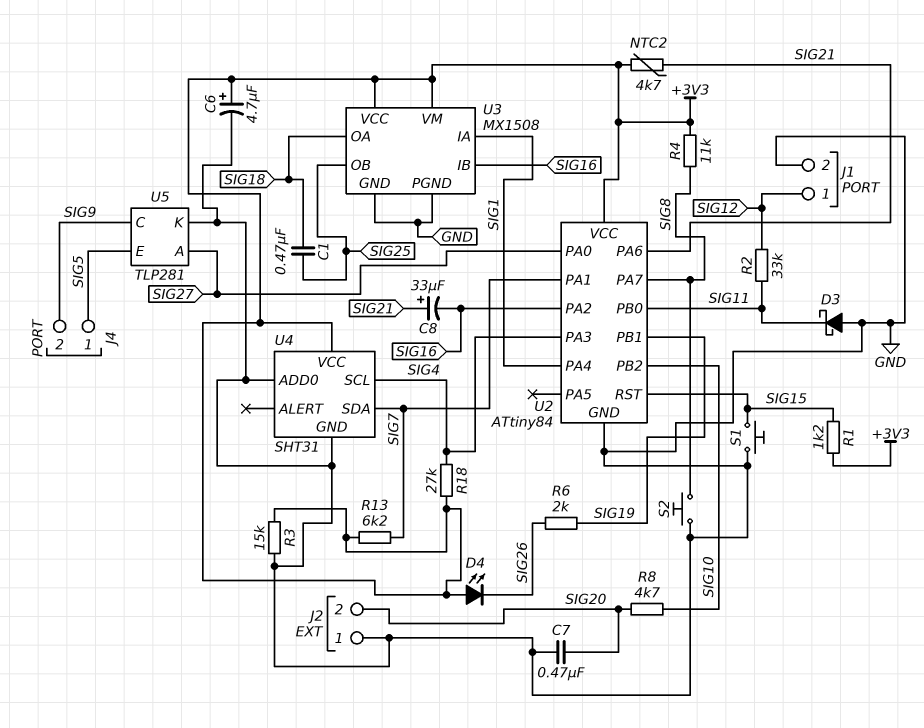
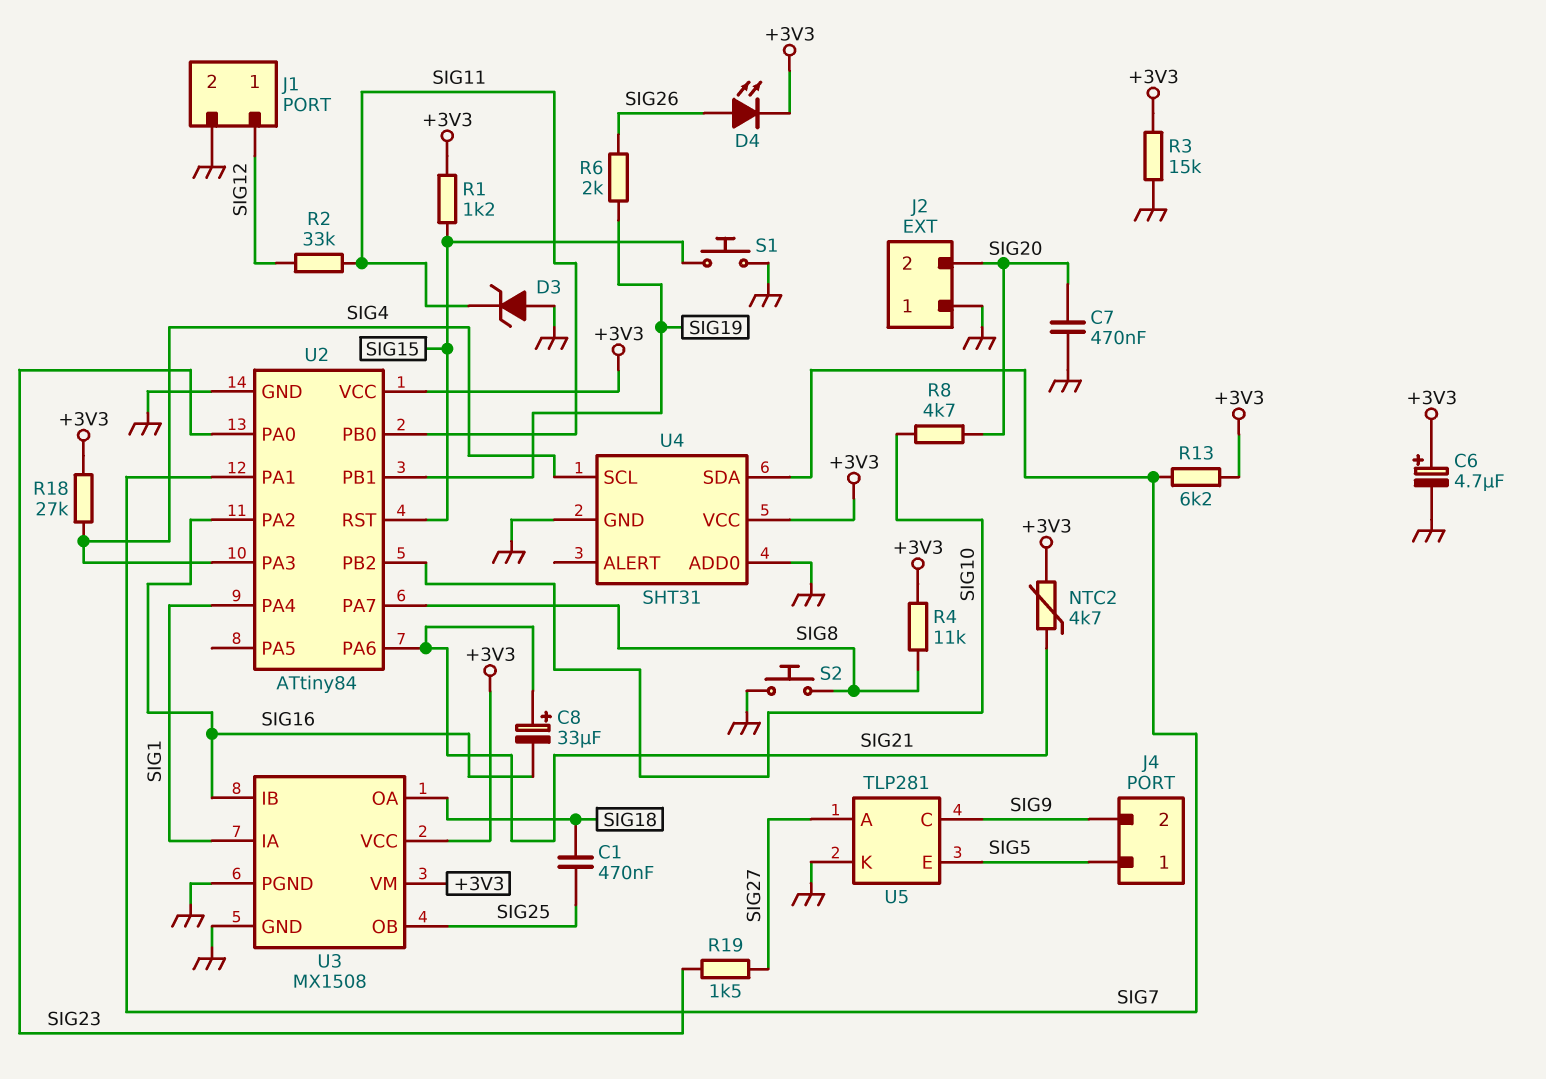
D3: schottky (A GND, K SIG11) -> zener (A GND, K SIG11)
D4: LED (A +3V3, K SIG26) -> LED (A SIG26, K +3V3)
R19: none -> 1.5k (SIG23, SIG27)
U2 pin PA0: SIG27 -> SIG23

